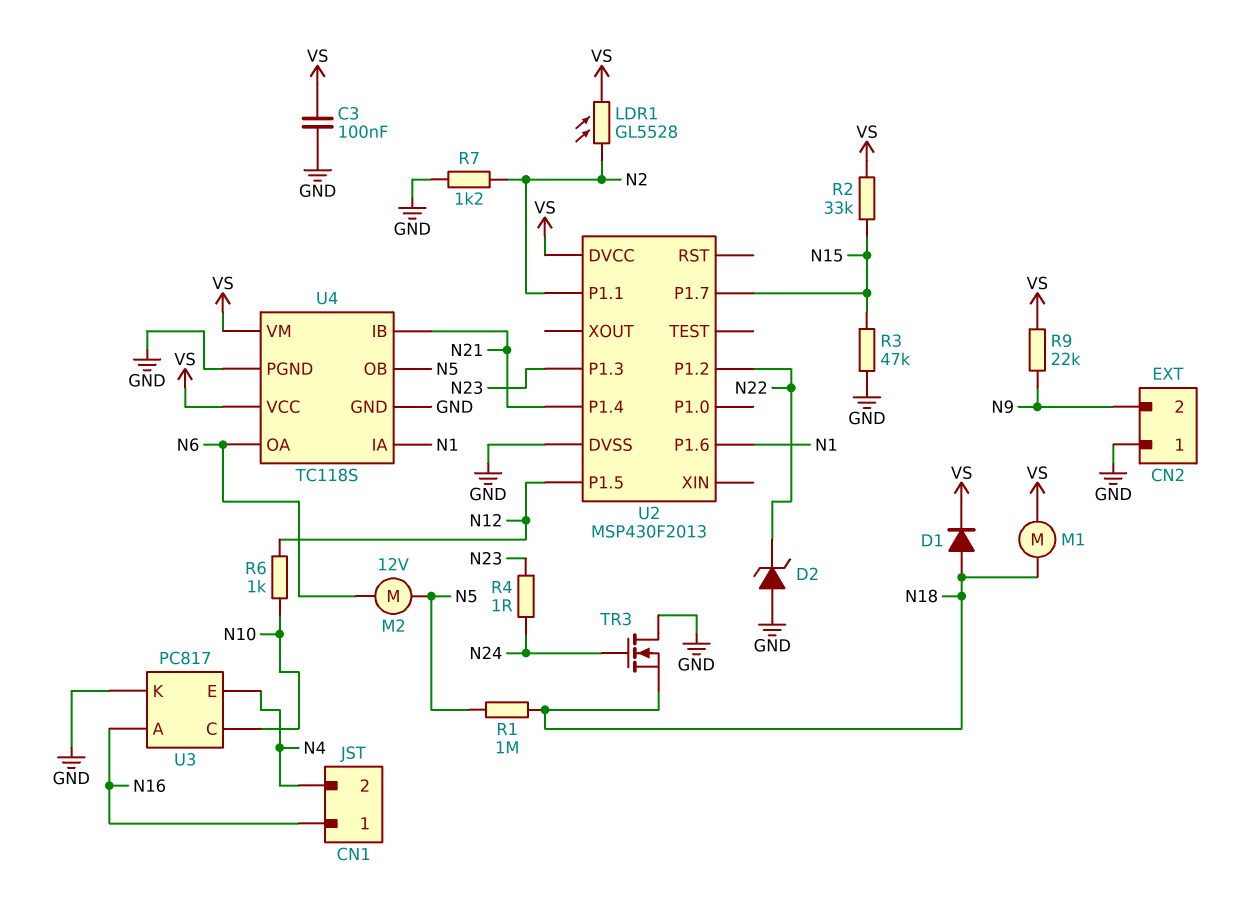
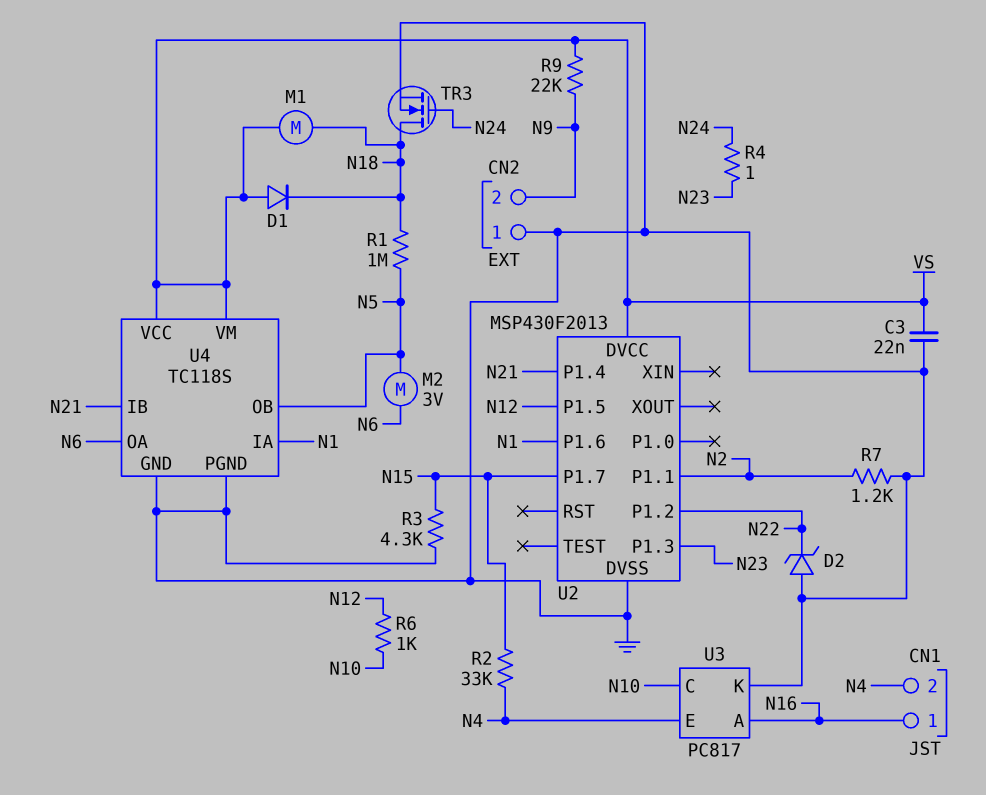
C3: 100nF (GND, VS) -> 22nF (GND, VS)
D1: diode (A N18, K VS) -> diode (A VS, K N18)
LDR1: GL5528 (N2, VS) -> none
M2: motor 12V (N5, N6) -> motor 3V (N5, N6)
R2: 33k (N15, VS) -> 33k (N4, N15)
R3: 47k (GND, N15) -> 4.3k (GND, N15)
TR3: NMOS (G N24, D GND, S N18) -> NMOS (G N24, D N18, S GND)

